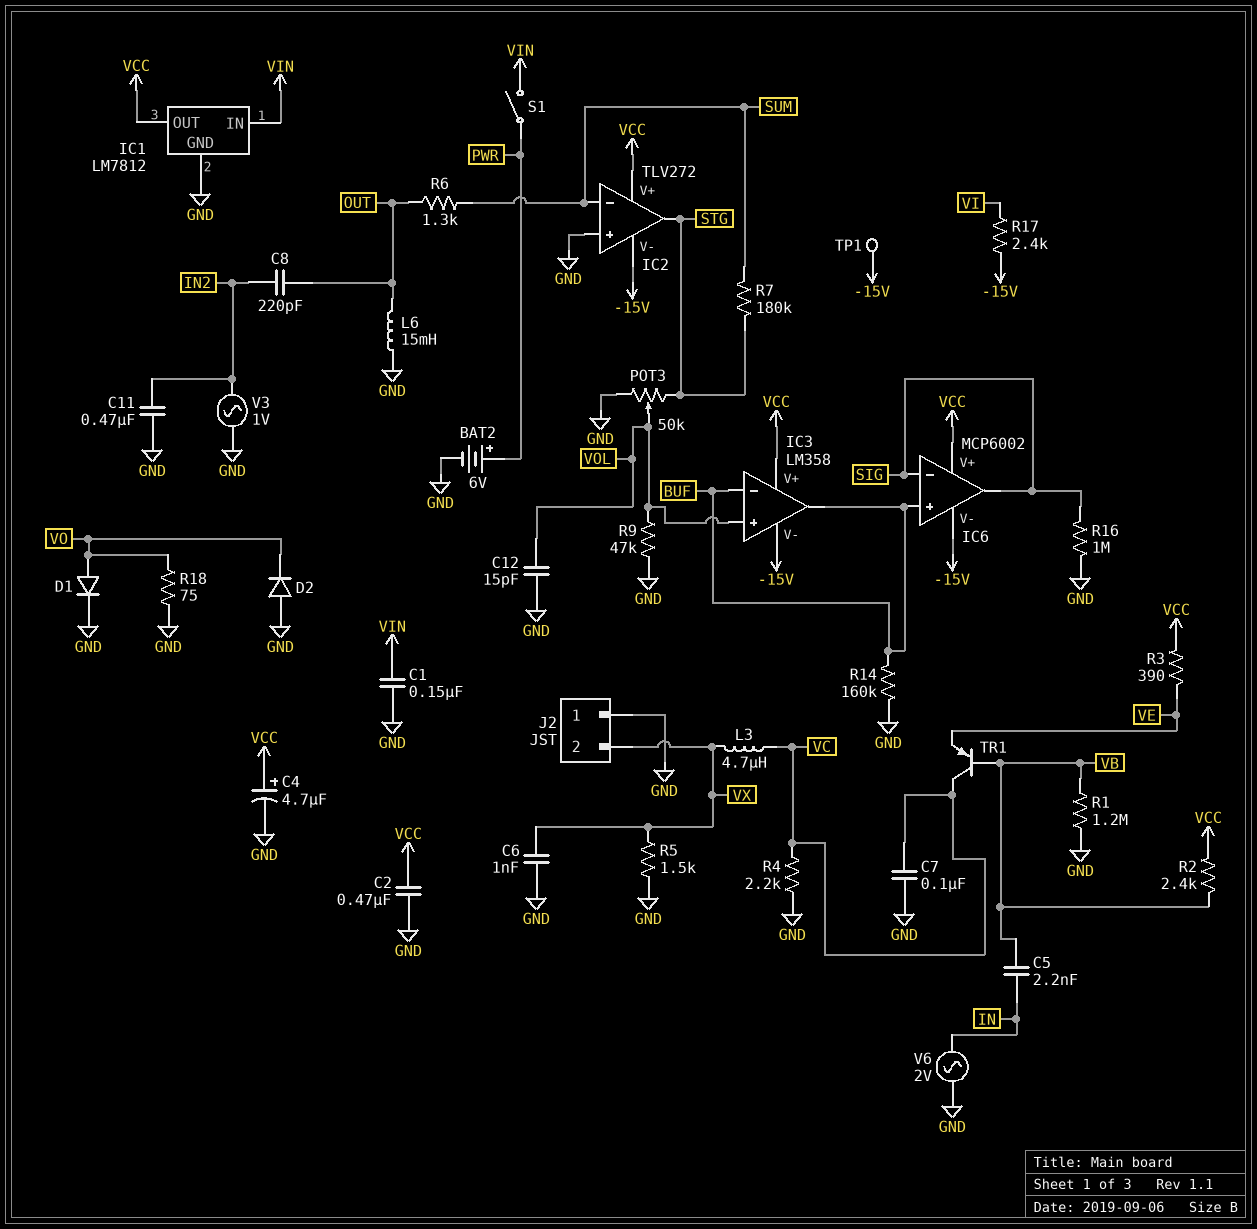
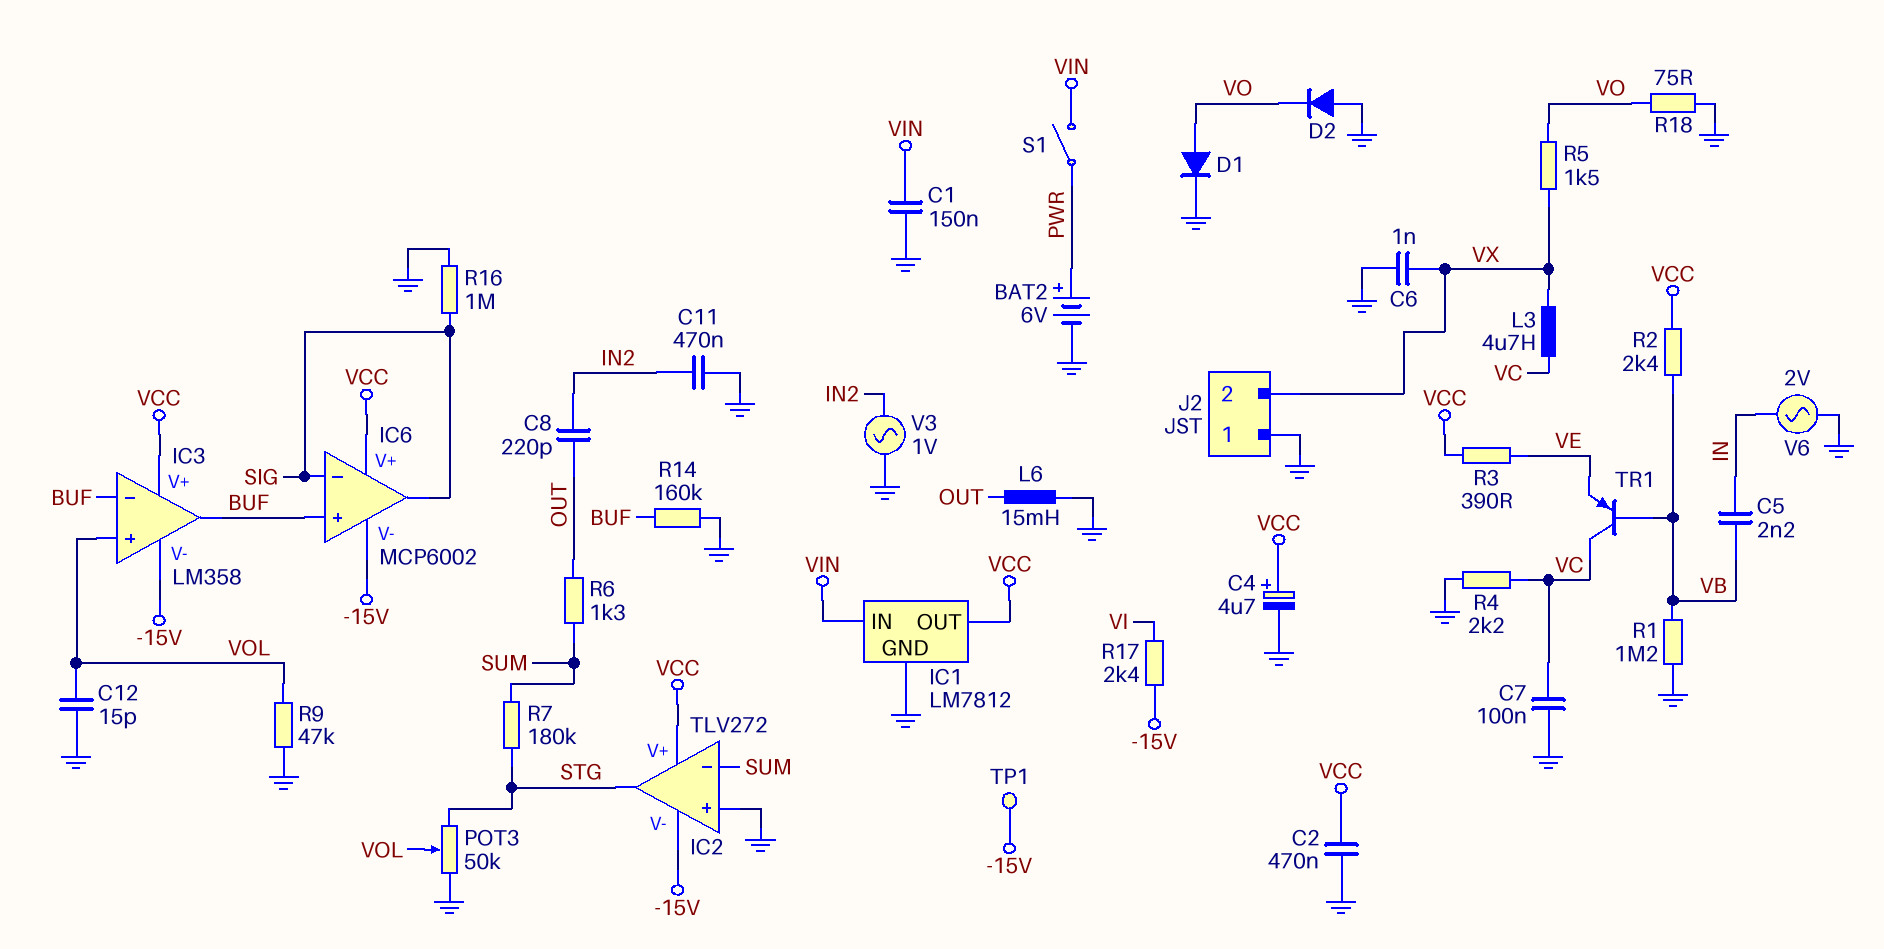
R5: 1.5k (GND, VX) -> 1.5k (VO, VX)

